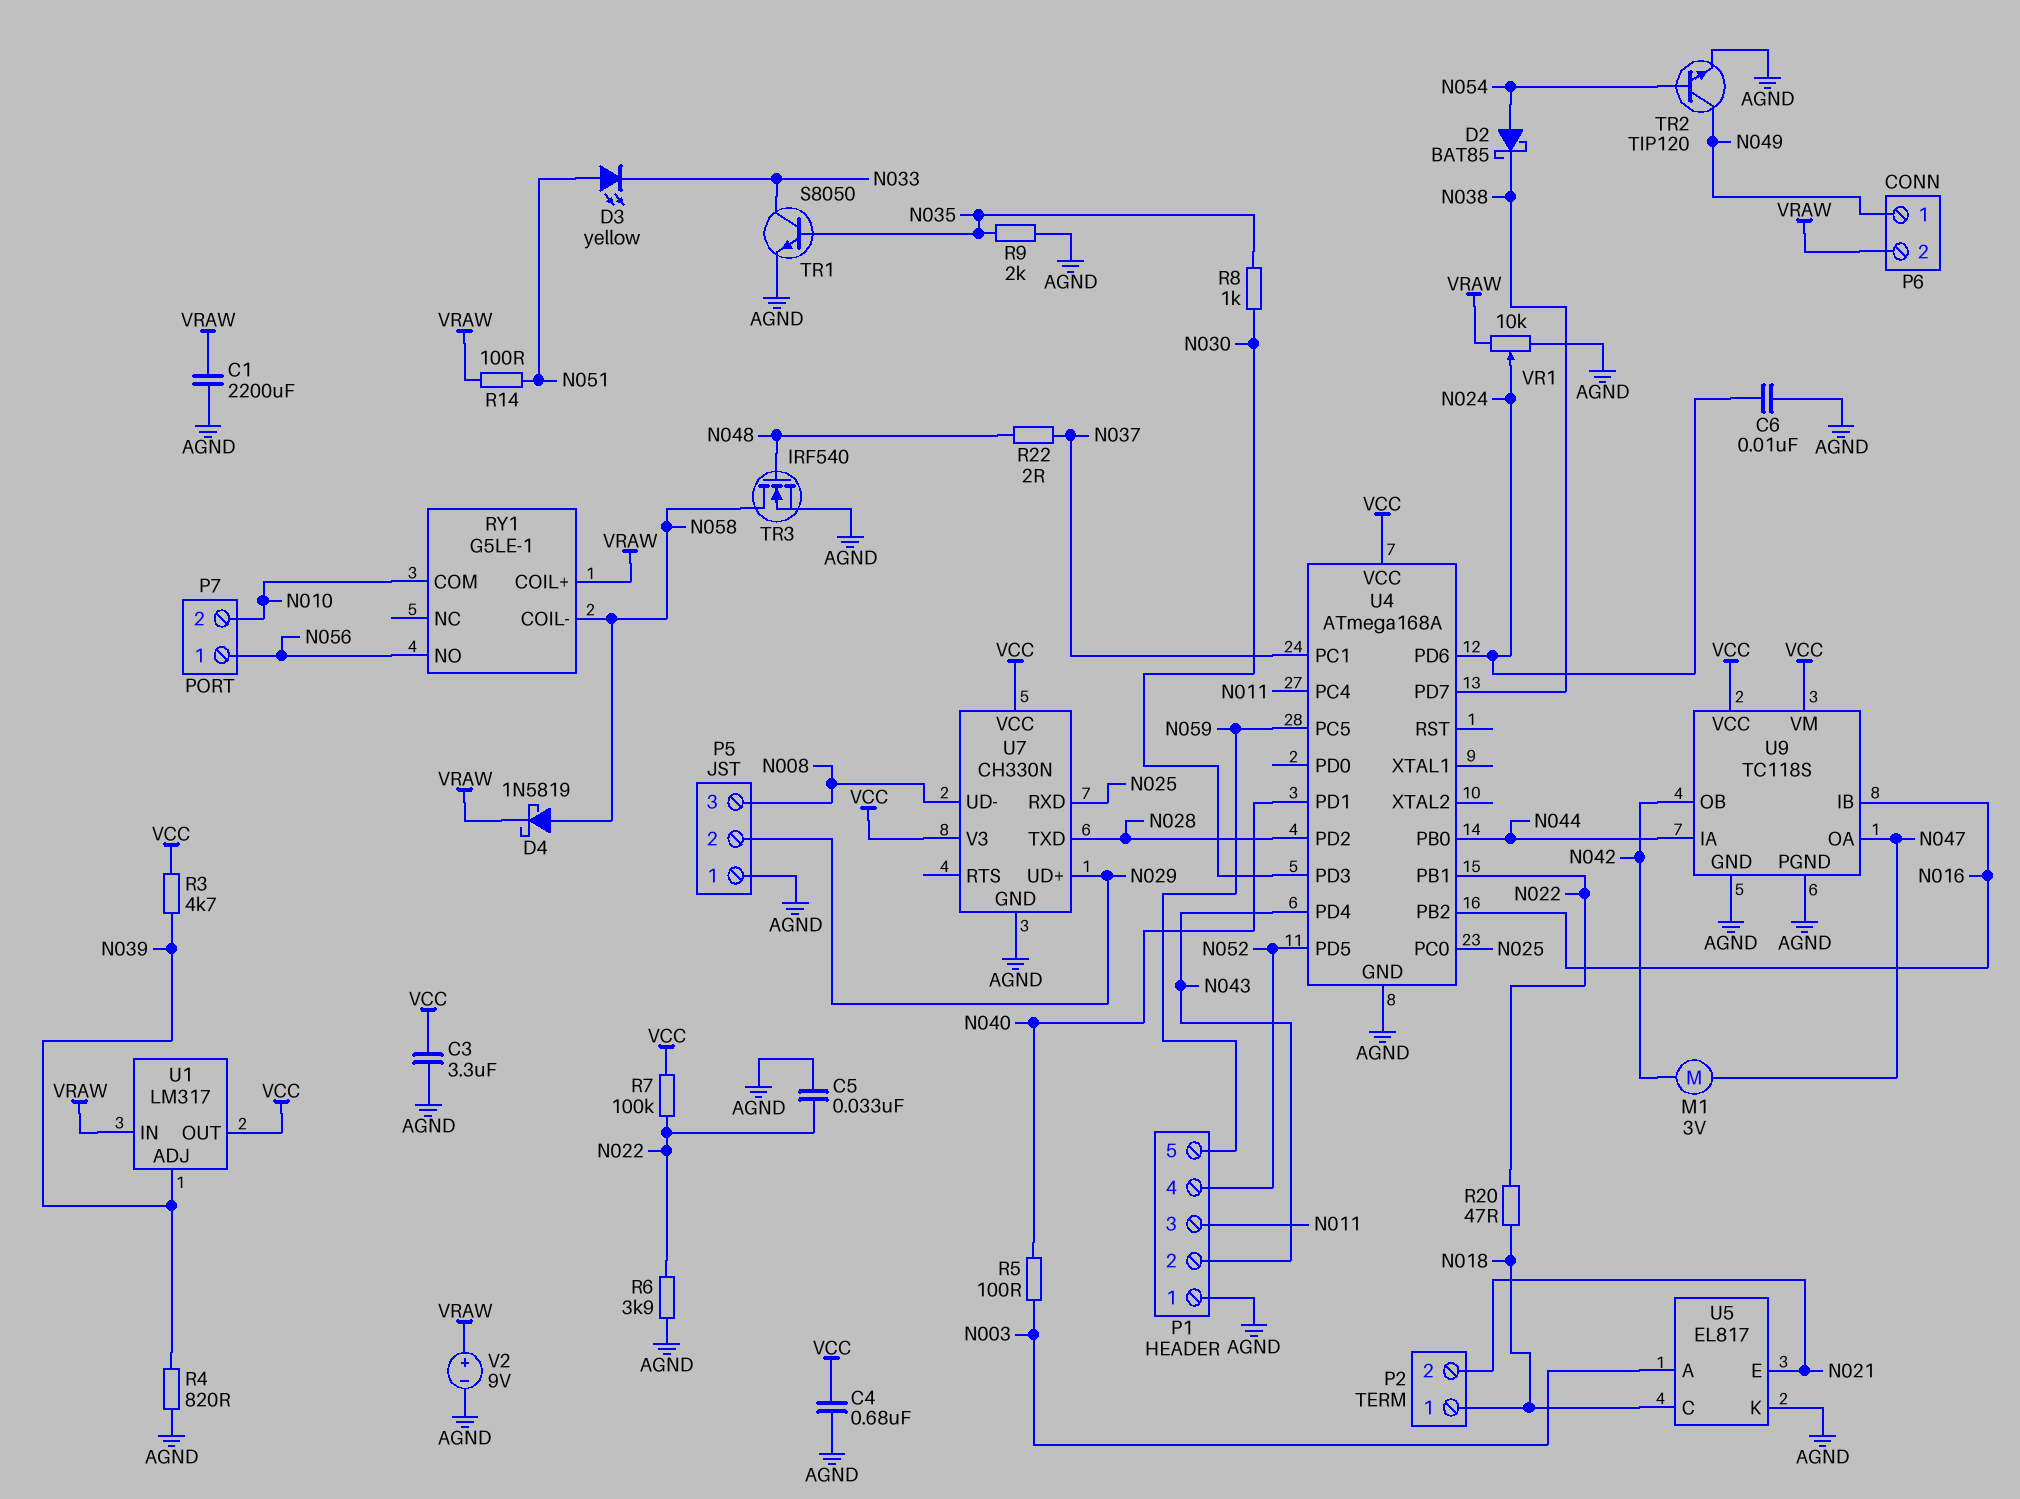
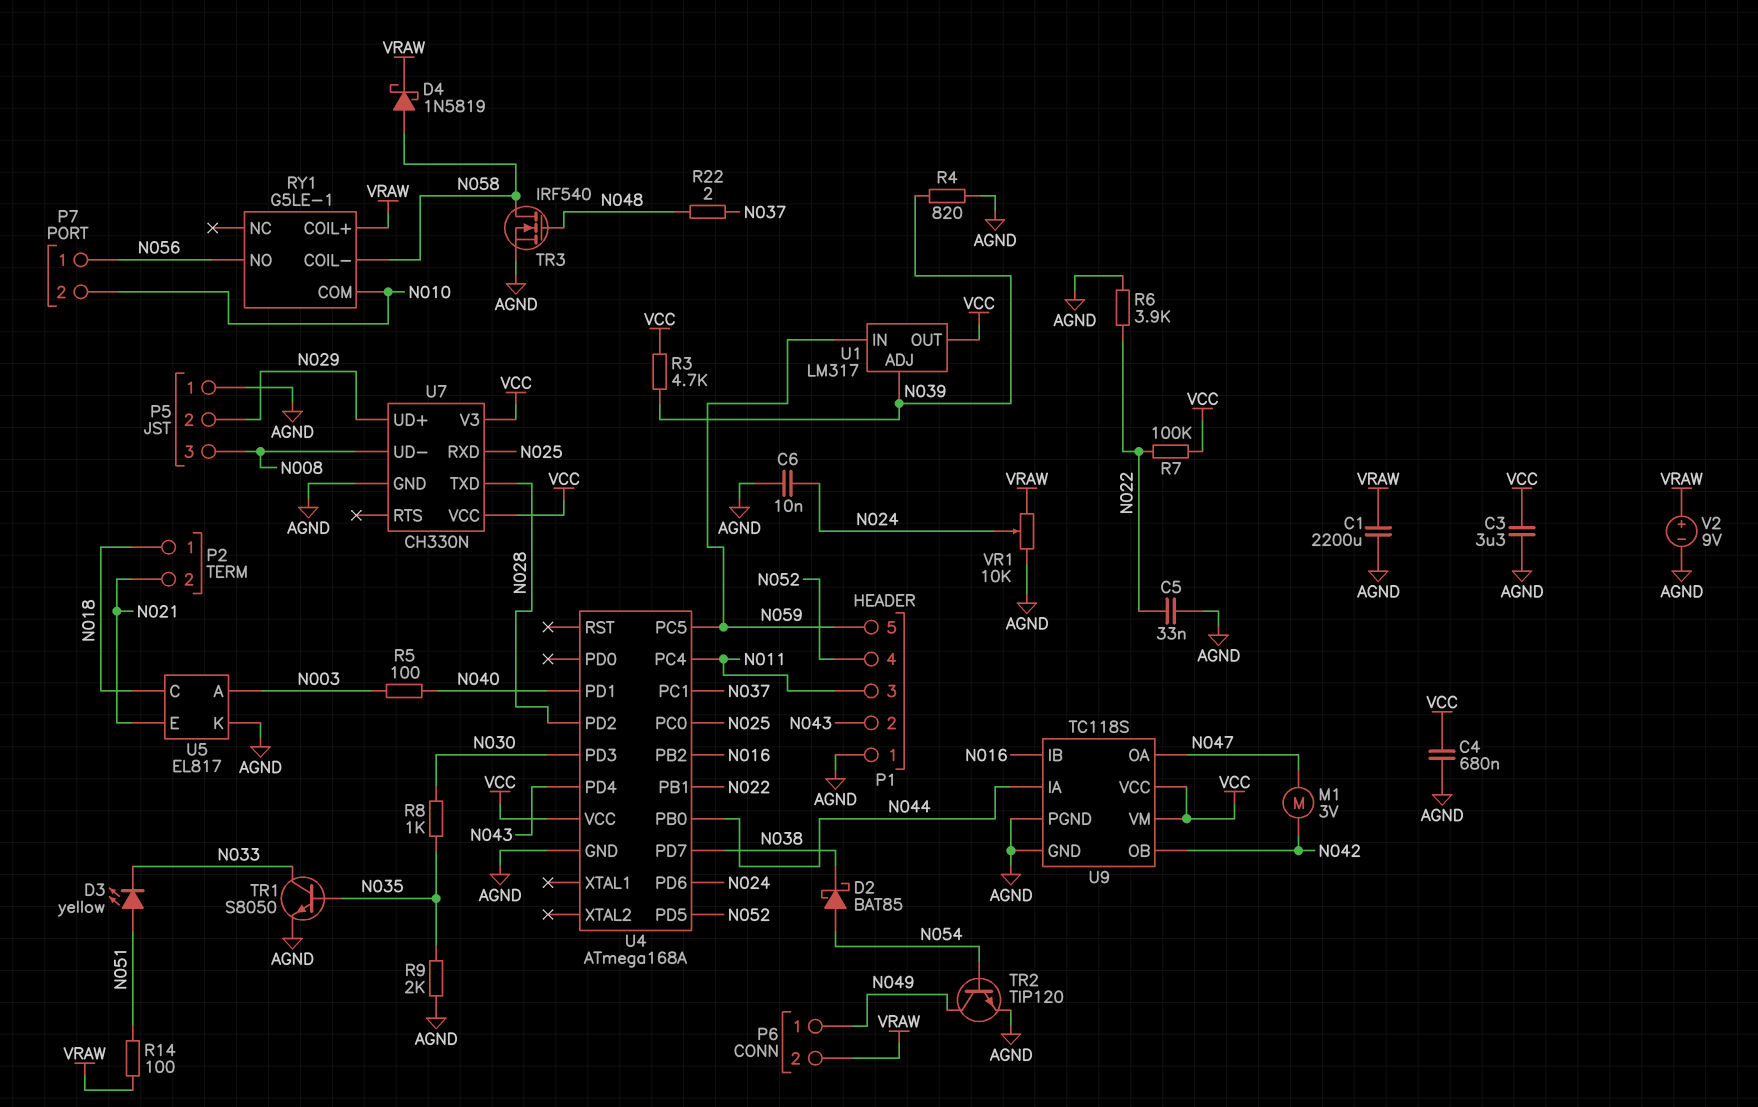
R20: 47 (N018, N022) -> none
U1 pin IN: VRAW -> N059

